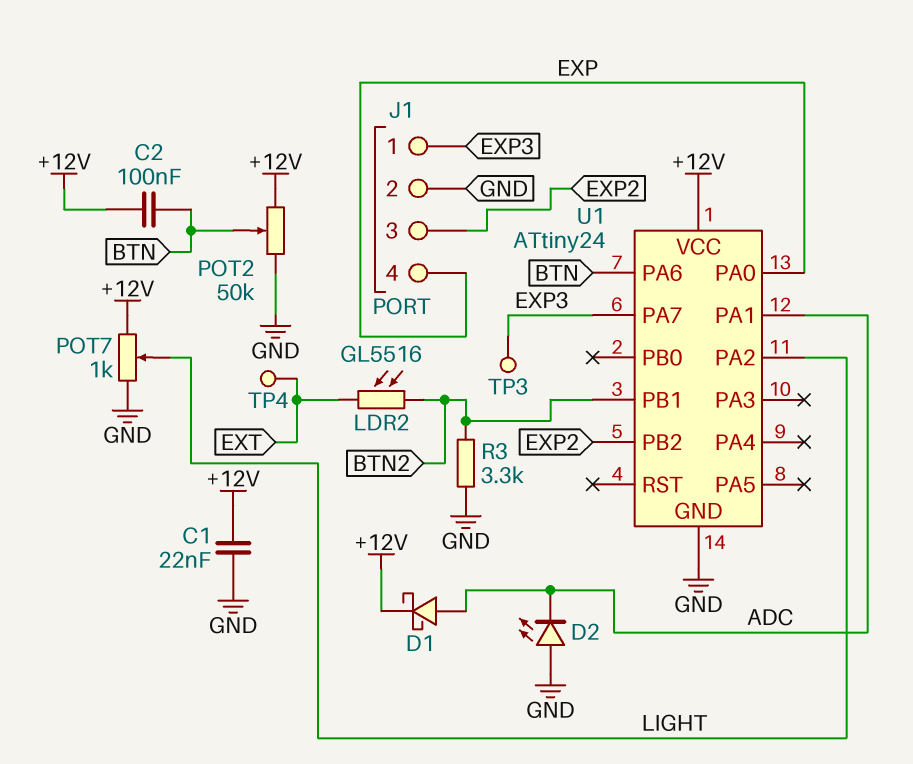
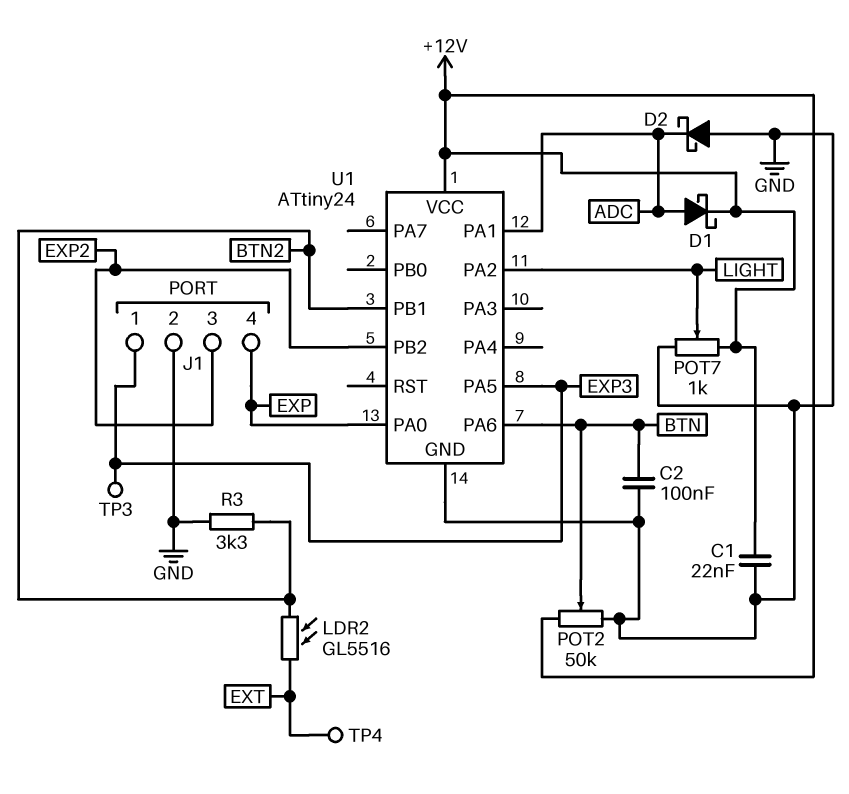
C2: 100nF (+12V, BTN) -> 100nF (BTN, GND)
D2: LED (A GND, K ADC) -> schottky (A GND, K ADC)
U1 pin PA5: none -> EXP3
U1 pin PA7: EXP3 -> none

